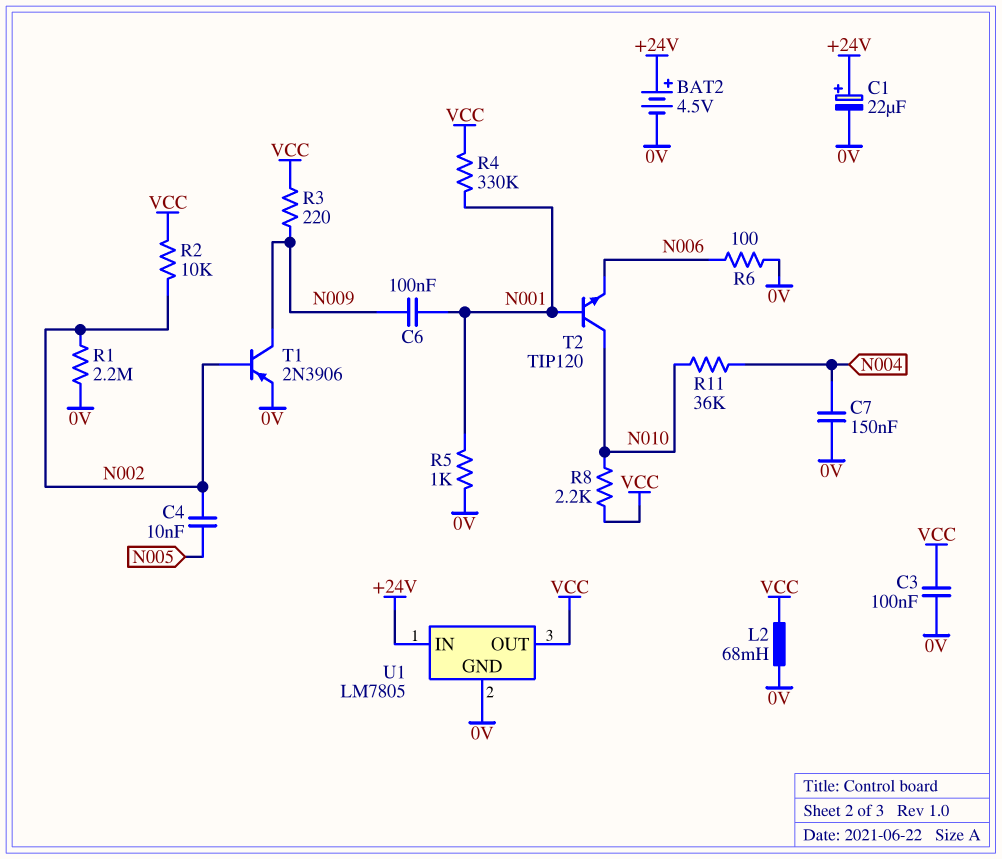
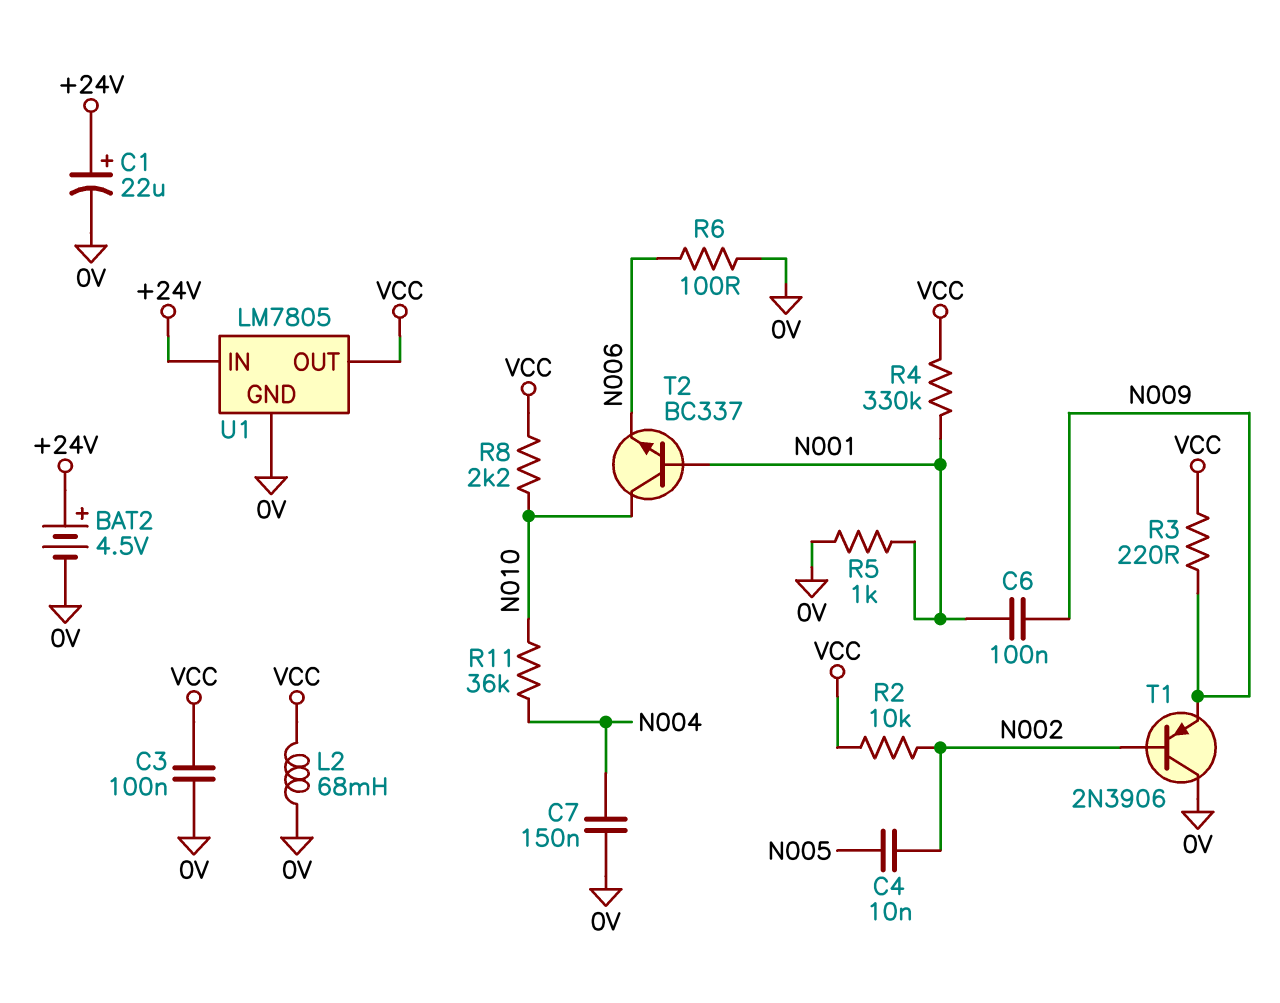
R1: 2.2M (0V, N002) -> none
T1: PNP 2N3906 (B N002, C N009, E 0V) -> PNP 2N3906 (B N002, C 0V, E N009)
T2: NPN TIP120 (B N001, C N010, E N006) -> NPN BC337 (B N001, C N010, E N006)

